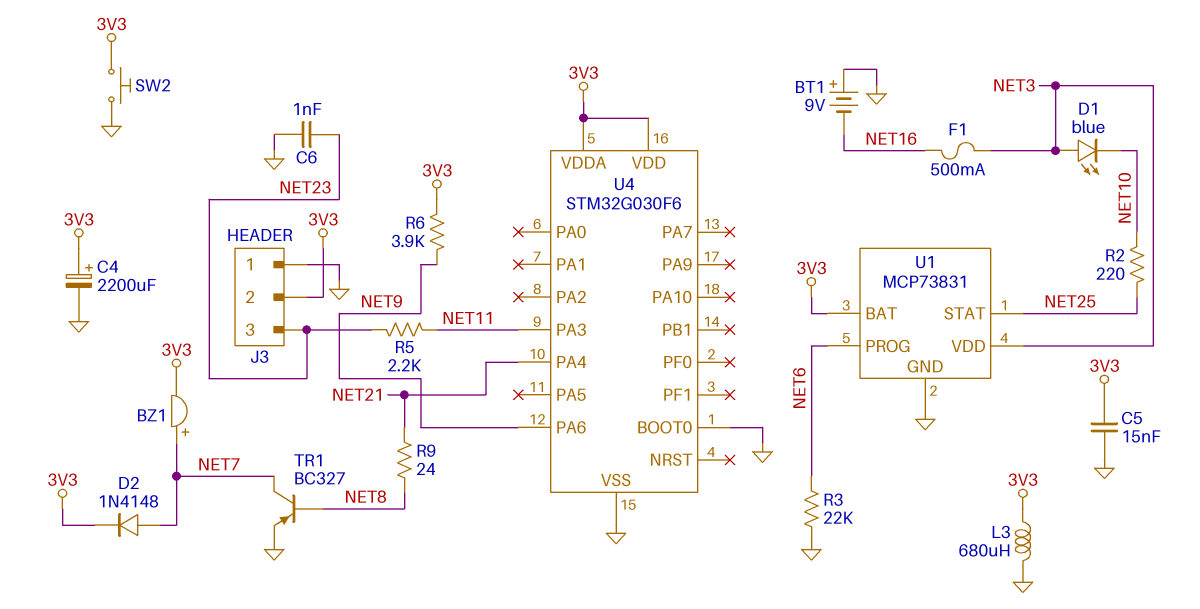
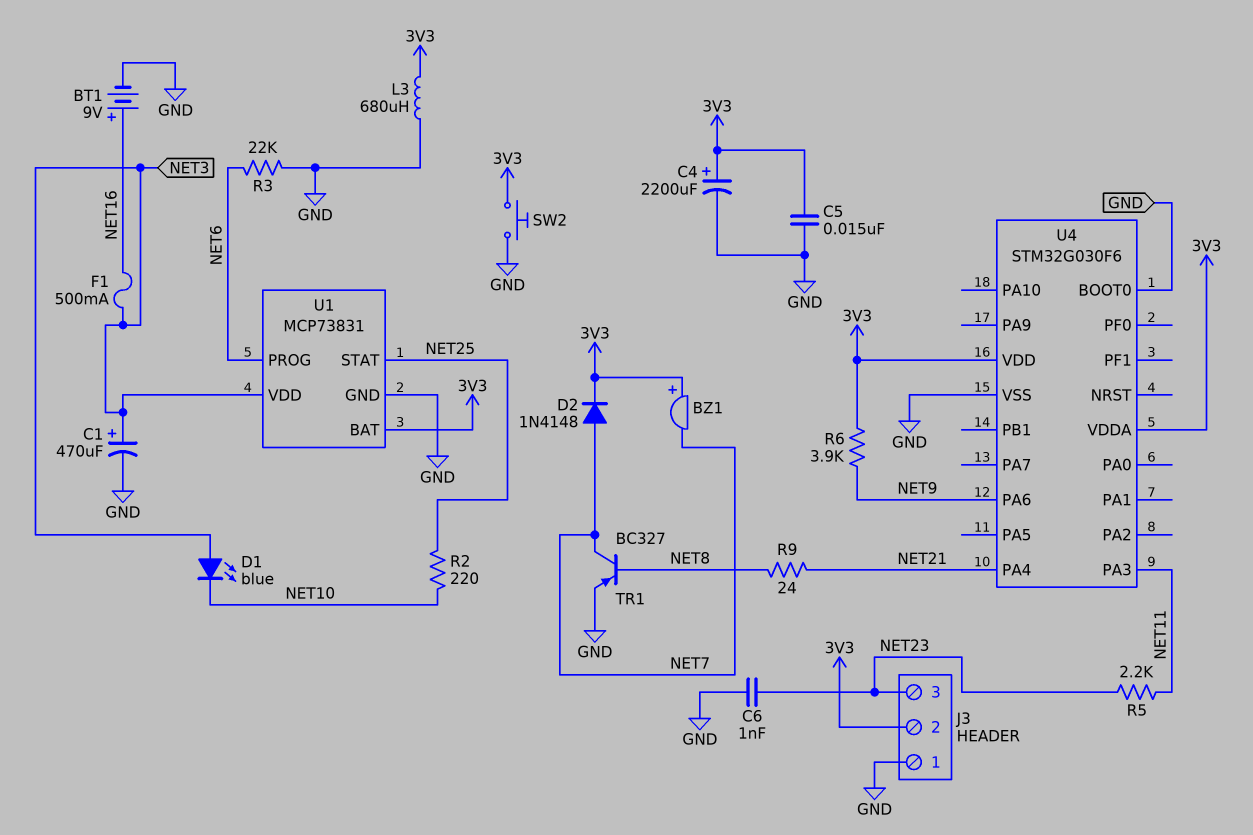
BT1: 9V (plus GND, minus NET16) -> 9V (plus NET16, minus GND)
BZ1: buzzer (plus NET7, minus 3V3) -> buzzer (plus 3V3, minus NET7)
C1: none -> 470uF (plus NET3, minus GND)

